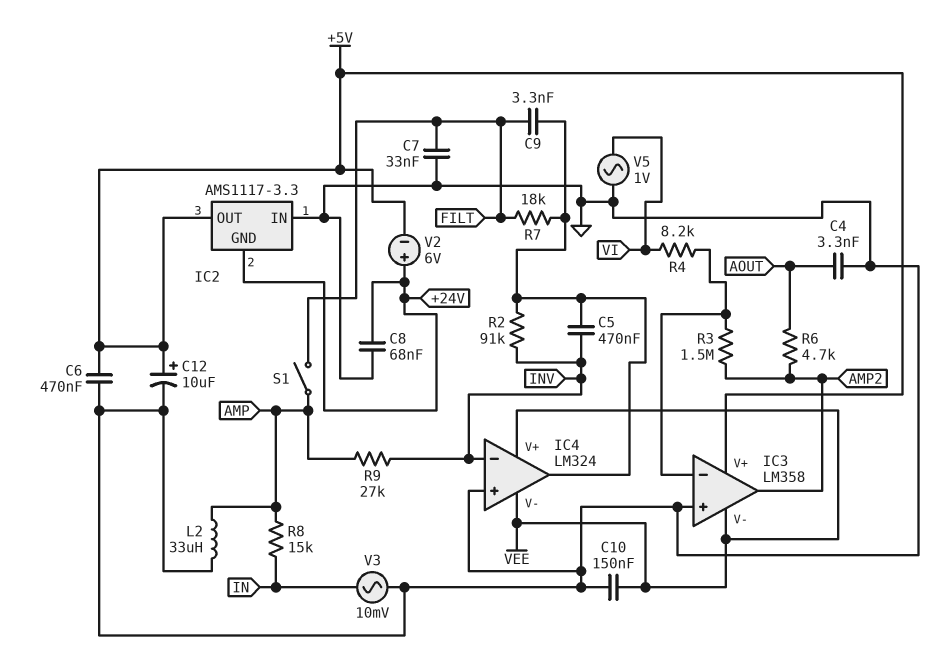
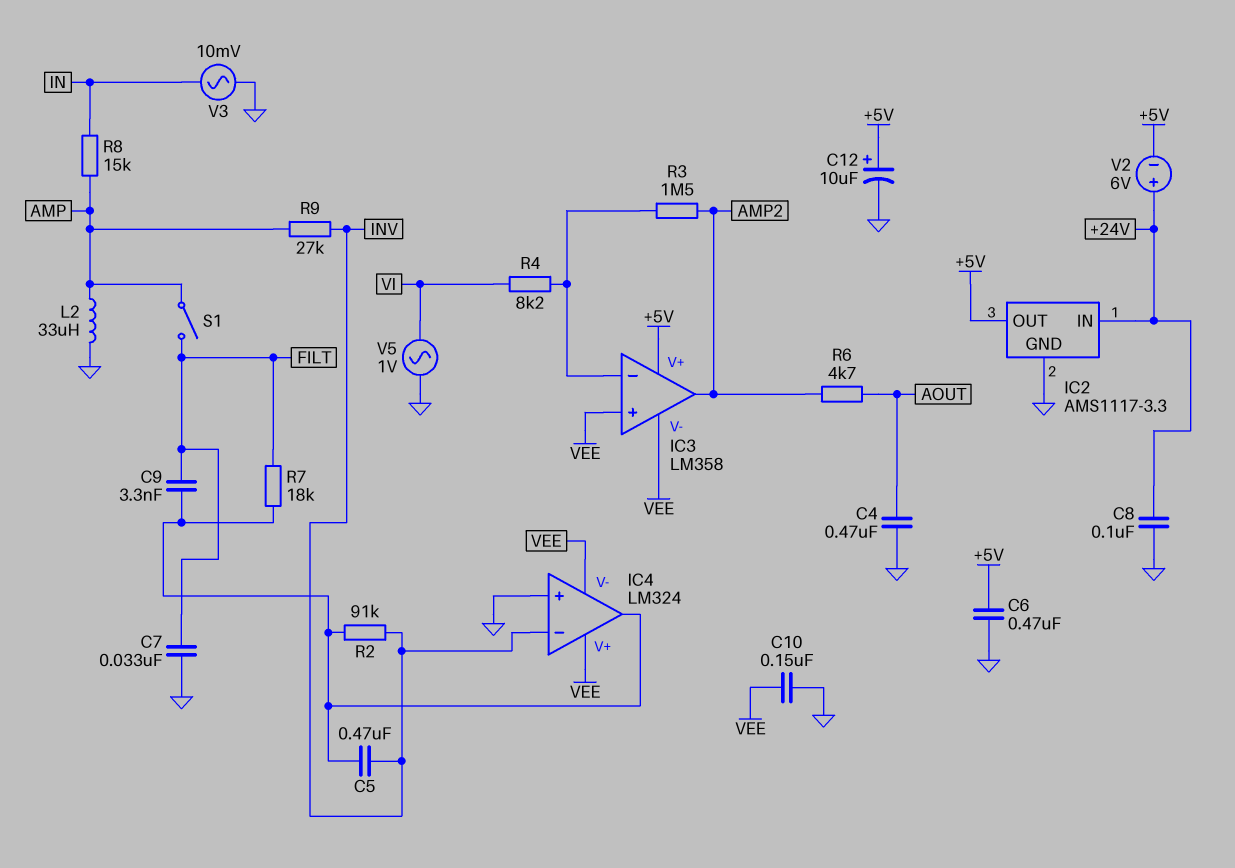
C4: 3.3nF (AOUT, GND) -> 470nF (AOUT, GND)
C8: 68nF (+24V, GND) -> 100nF (+24V, GND)
IC2 pin GND: +24V -> GND
IC2 pin IN: GND -> +24V
IC3 pin in+: GND -> VEE

